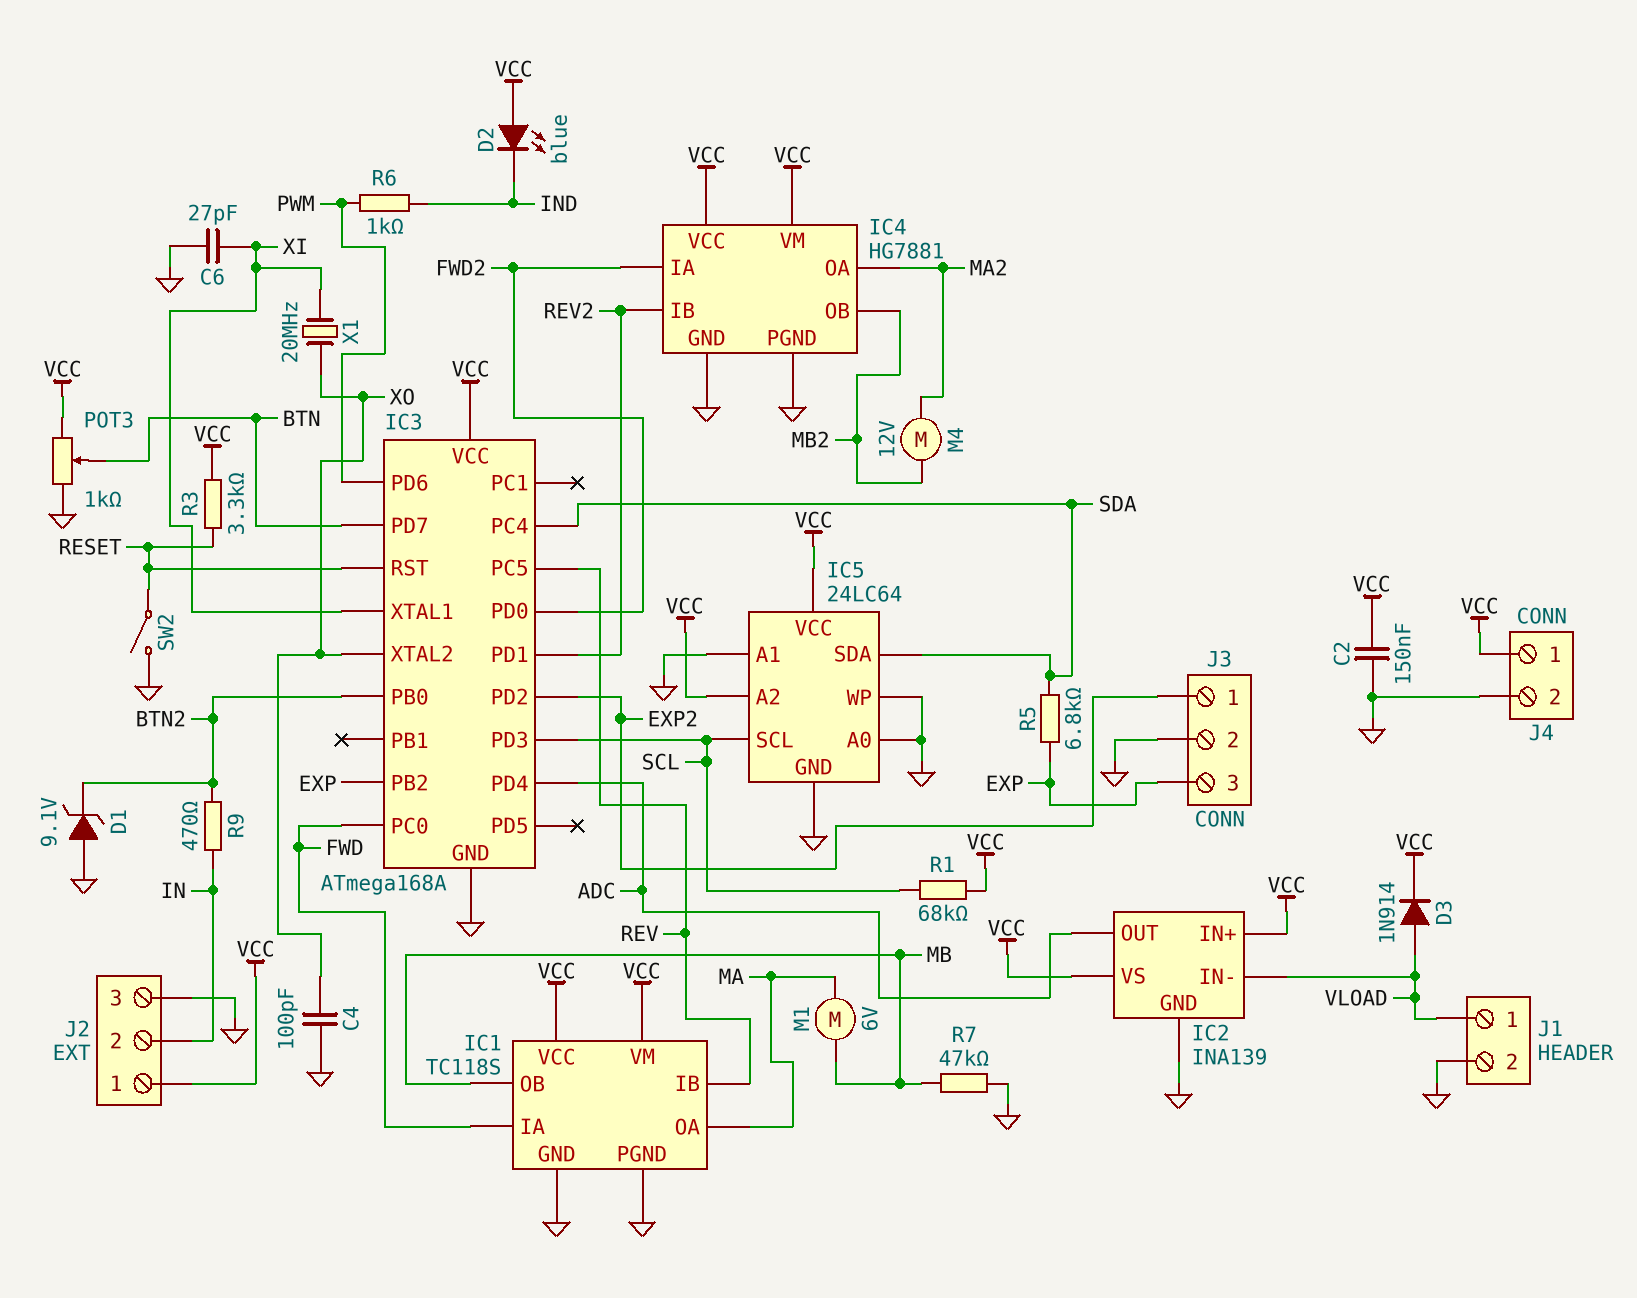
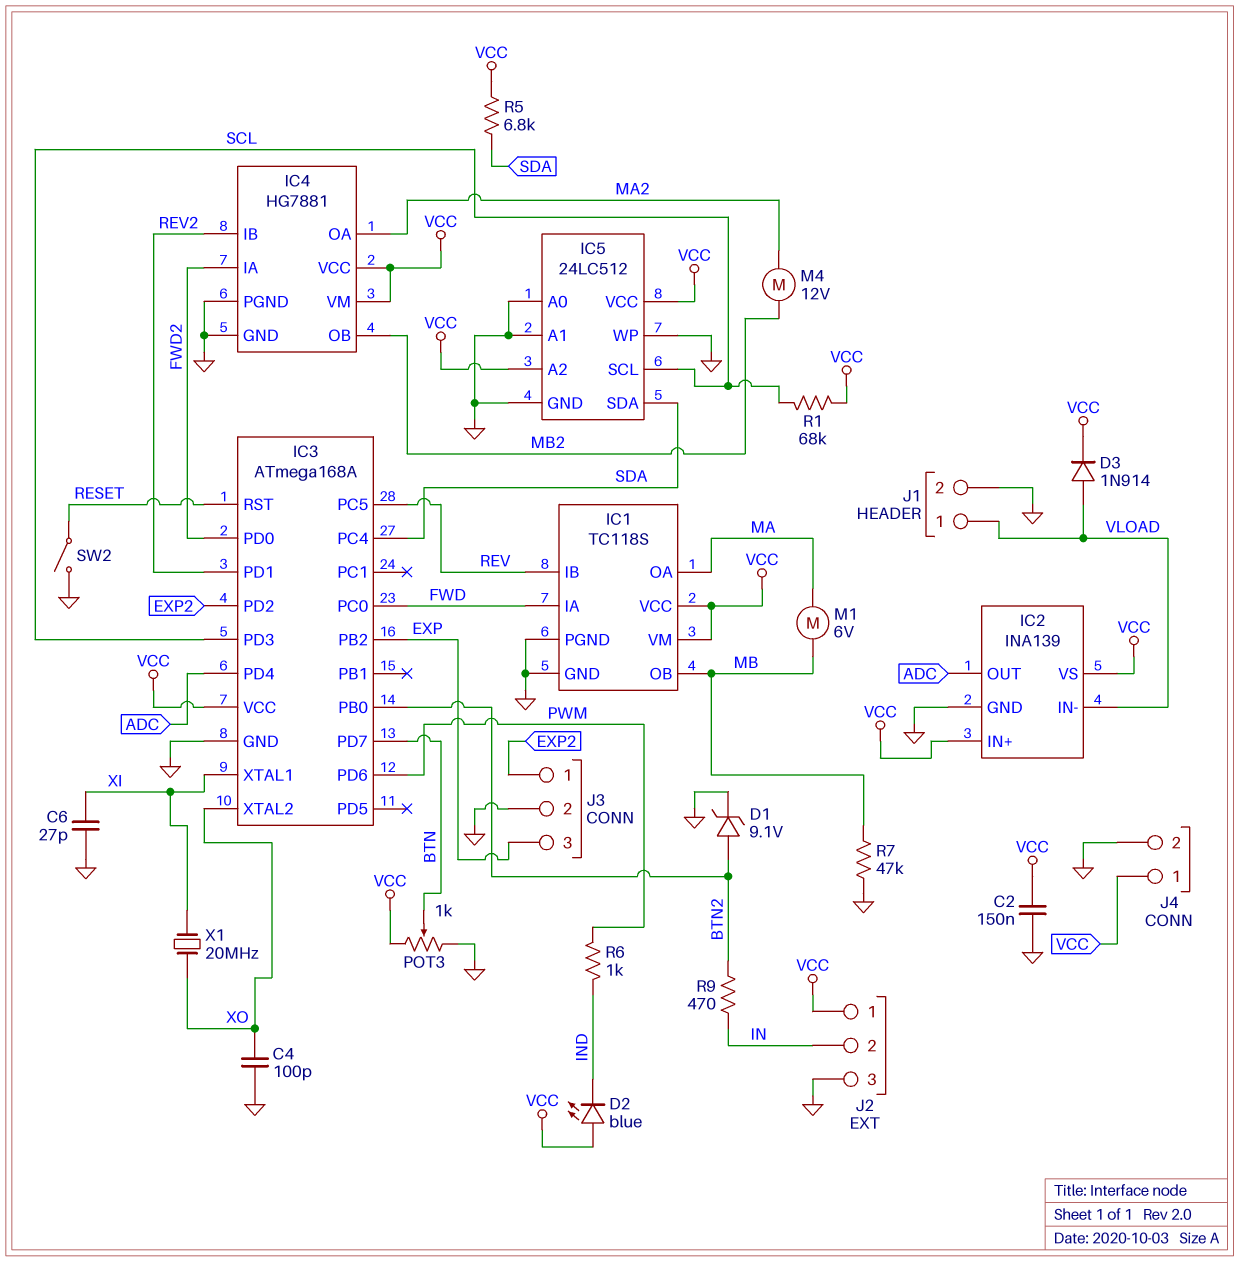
D1: zener 9.1V (A GND, K BTN2) -> zener 9.1V (A BTN2, K GND)
IC5: 24LC64 -> 24LC512
R3: 3.3k (RESET, VCC) -> none
R5: 6.8k (EXP, SDA) -> 6.8k (SDA, VCC)

